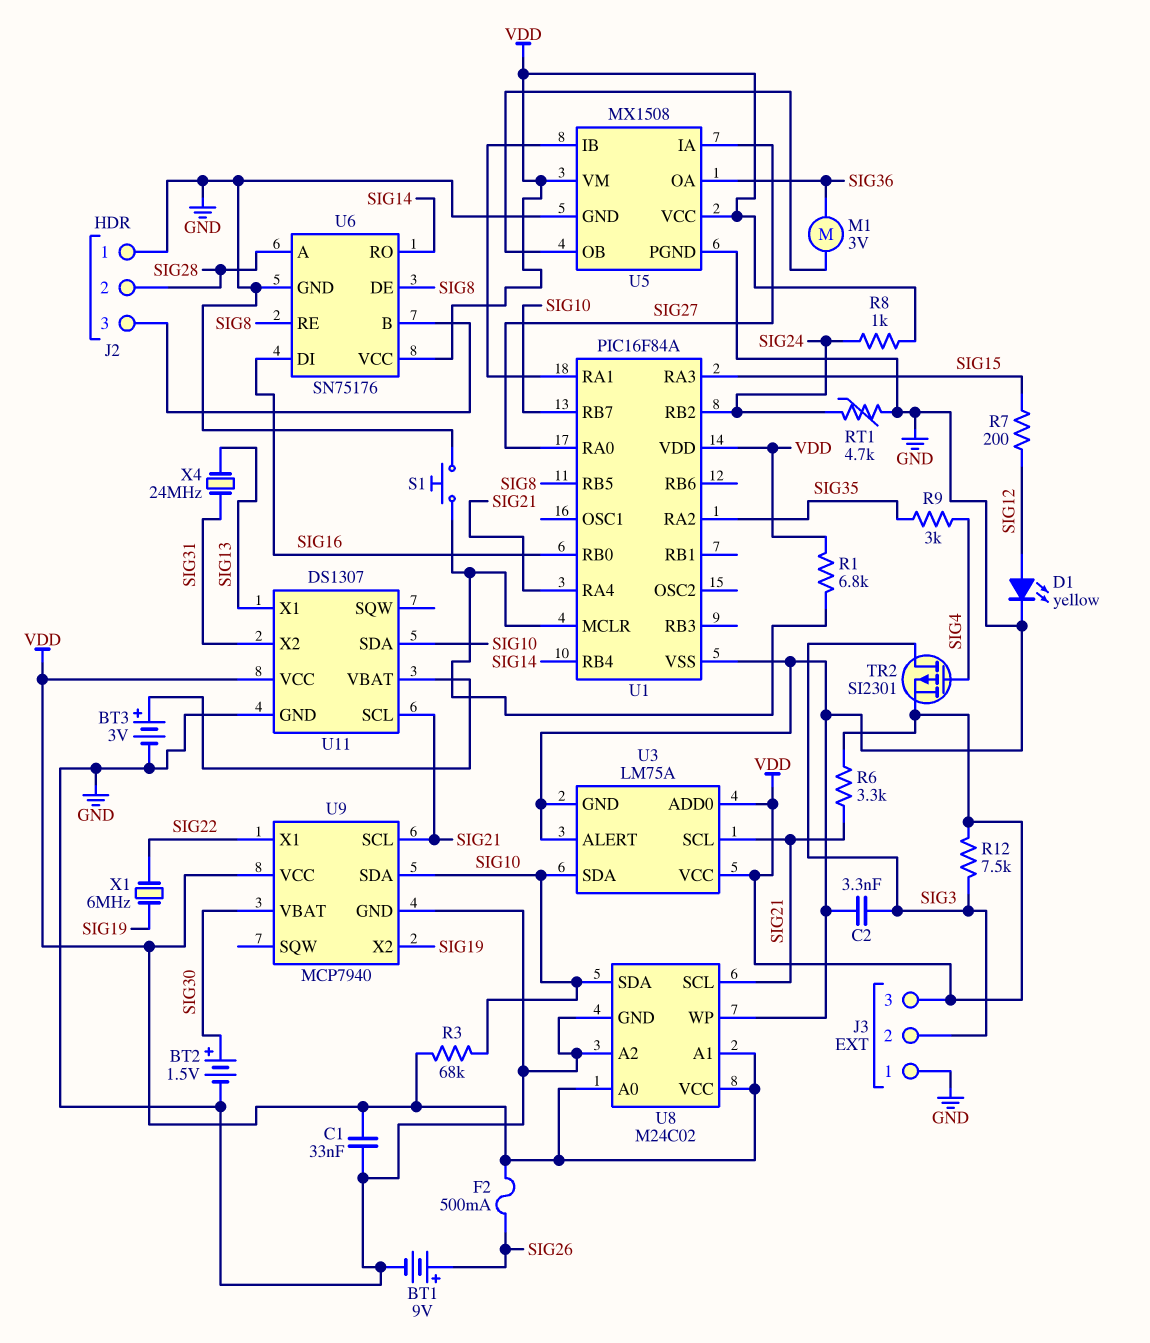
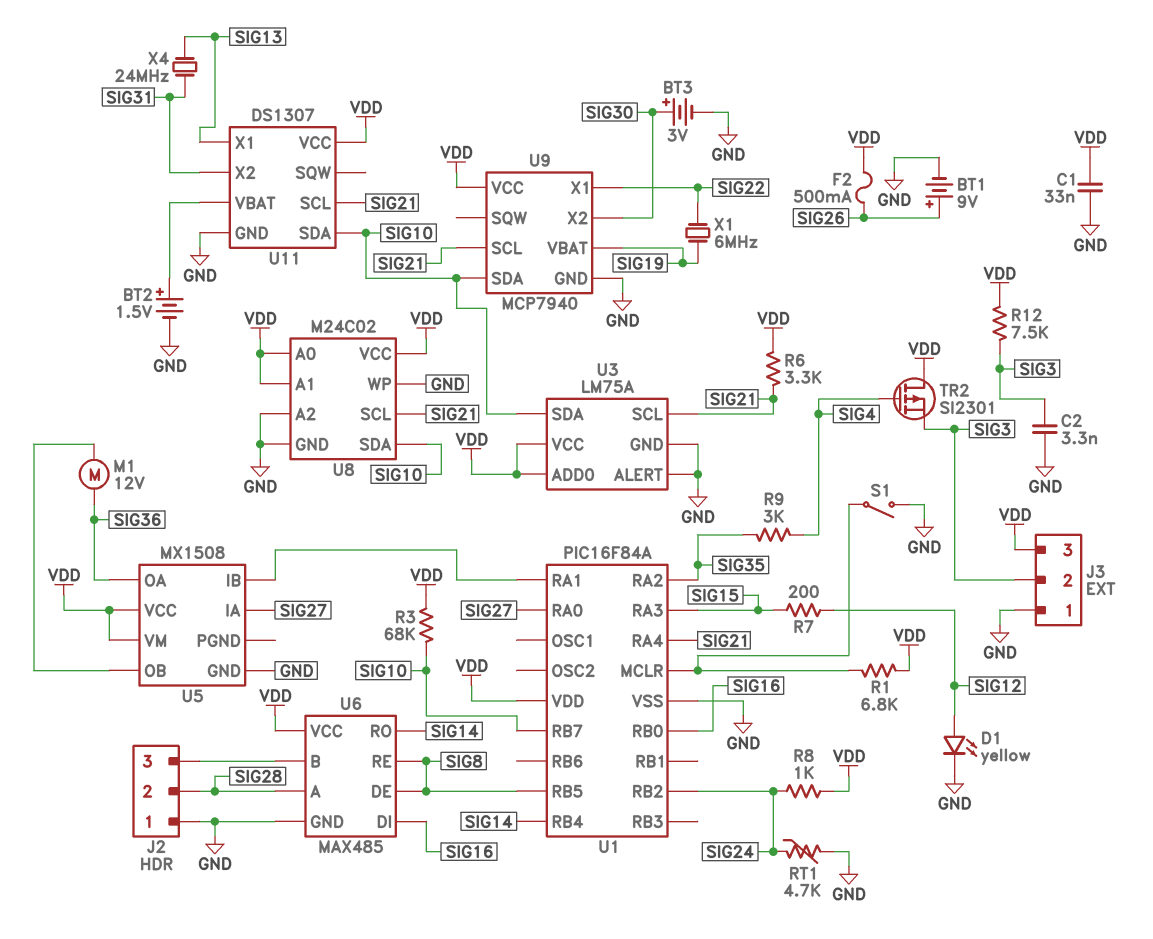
BT2: 1.5V (plus SIG30, minus GND) -> 1.5V (plus U11/VBAT, minus GND)
BT3: 3V (plus U11/VBAT, minus GND) -> 3V (plus SIG30, minus GND)
M1: motor 3V (SIG36, U5/OB) -> motor 12V (SIG36, U5/OB)
S1: button (GND, U1/MCLR) -> switch (GND, U1/MCLR)
TR2: PMOS SI2301 (G SIG4, D SIG3, S VDD) -> PMOS SI2301 (G SIG4, D VDD, S SIG3)
U5 pin PGND: GND -> none
U6: SN75176 -> MAX485
U9 pin VBAT: SIG30 -> SIG19
U9 pin X2: SIG19 -> SIG30

